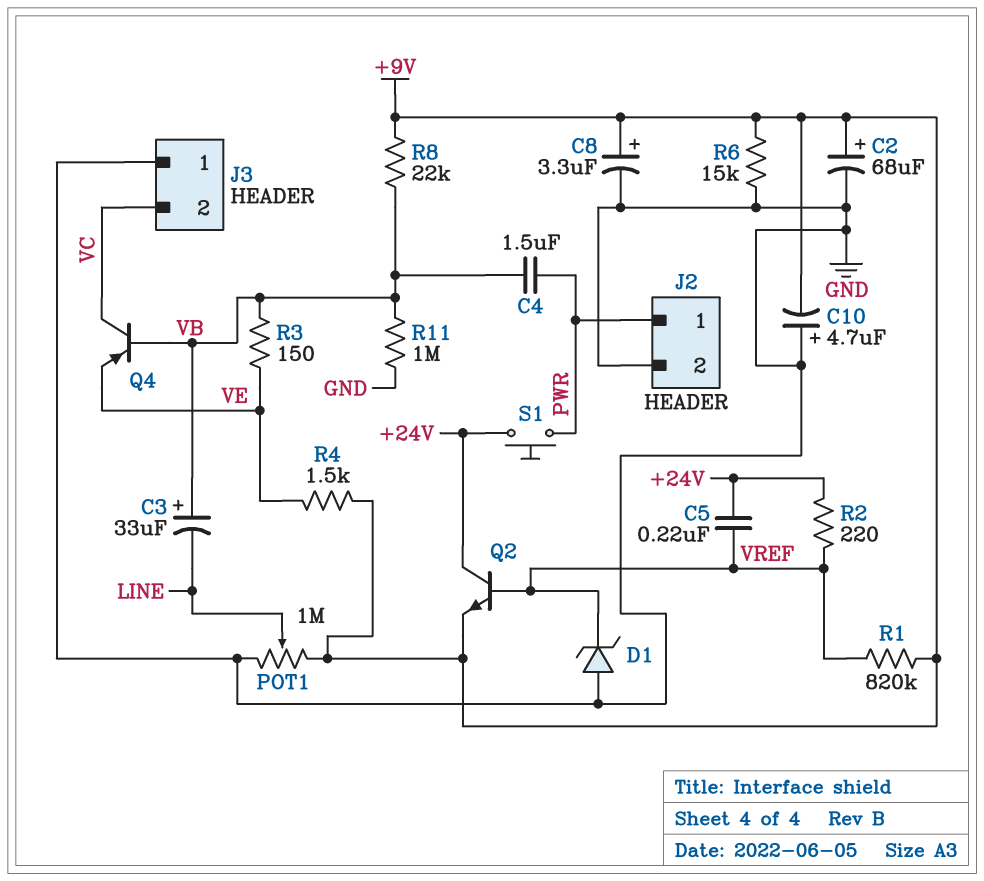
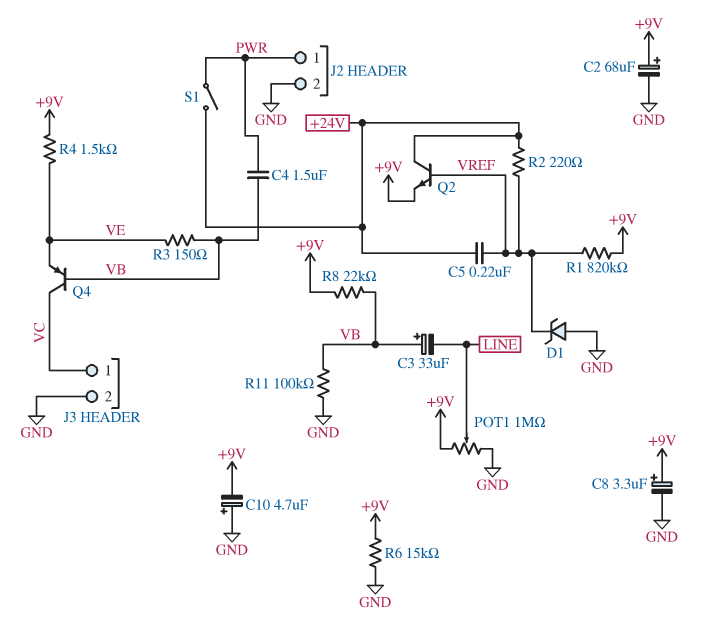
J3 pin 1: GND -> VC
J3 pin 2: VC -> GND
R11: 1M (GND, VB) -> 100k (GND, VB)
S1: button (+24V, PWR) -> switch (+24V, PWR)

